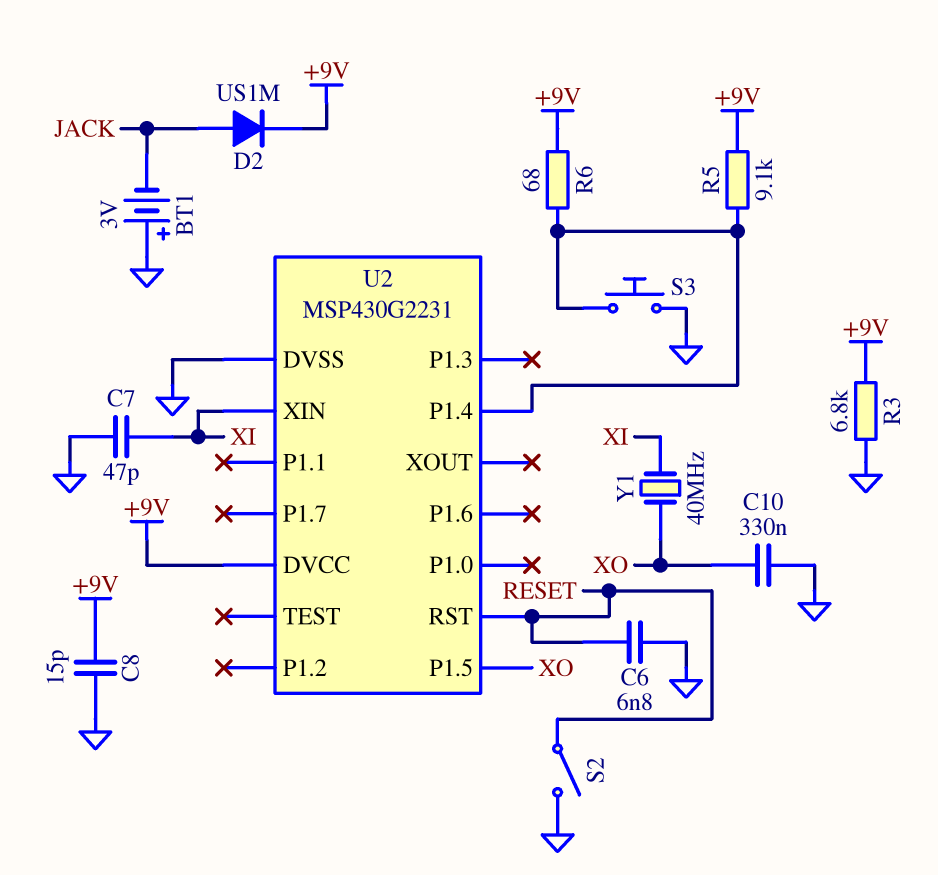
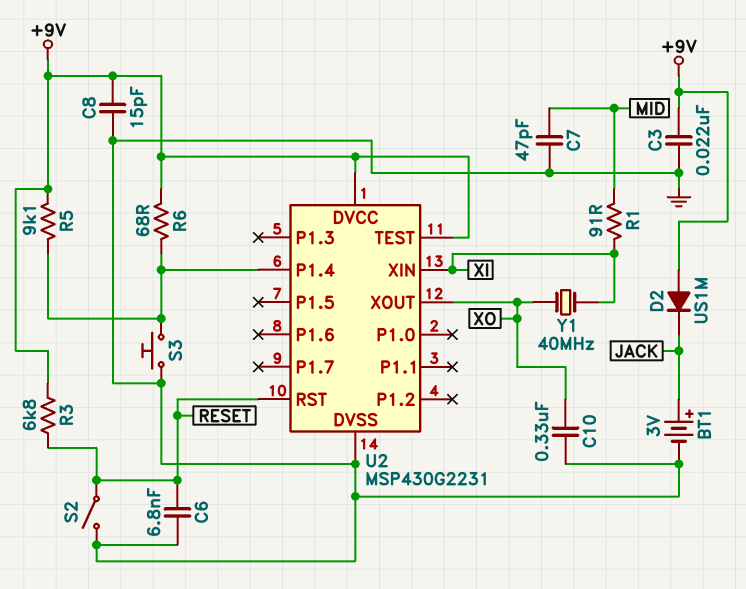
BT1: 3V (plus GND, minus JACK) -> 3V (plus JACK, minus GND)
C3: none -> 22nF (+9V, GND)
C7: 47pF (GND, XI) -> 47pF (GND, MID)
D2: diode US1M (A JACK, K +9V) -> diode US1M (A +9V, K JACK)
R1: none -> 91 (MID, XI)
R3: 6.8k (+9V, GND) -> 6.8k (+9V, RESET)
U2 pin P1.5: XO -> none
U2 pin TEST: none -> +9V
U2 pin XOUT: none -> XO

